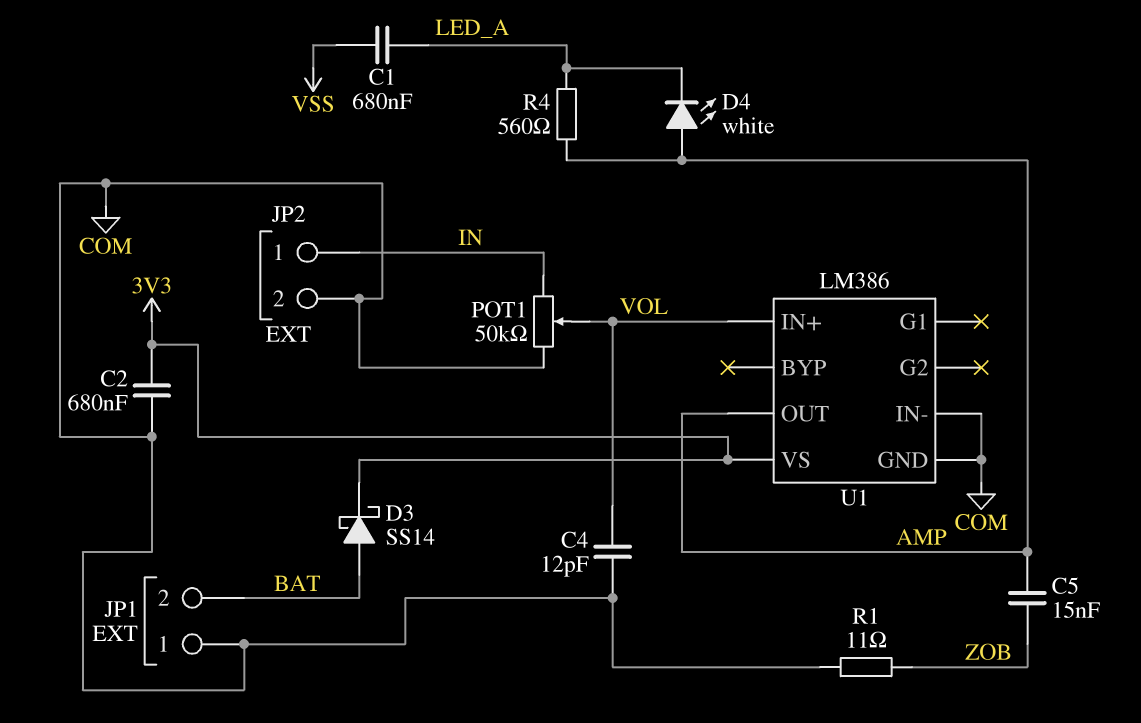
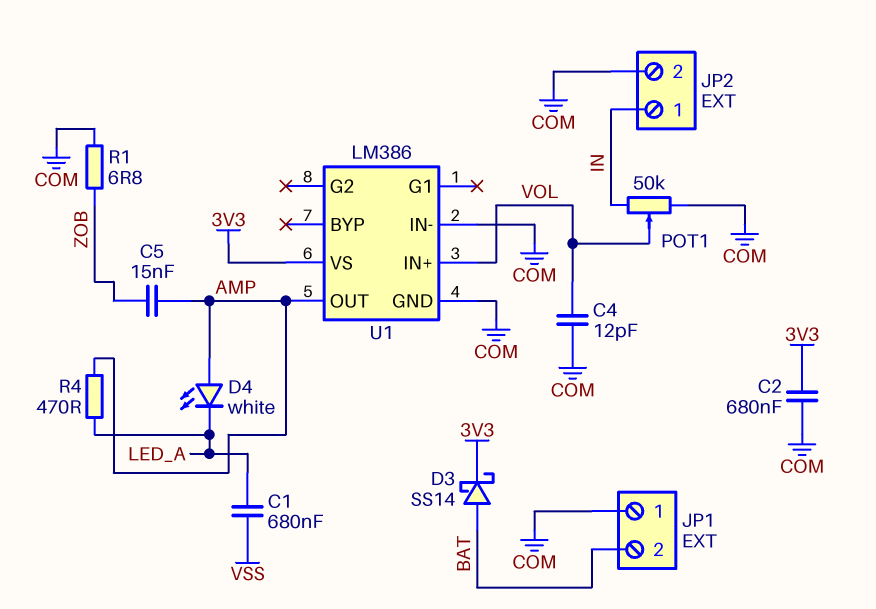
R1: 11 (COM, ZOB) -> 6.8 (COM, ZOB)
R4: 560 (AMP, LED_A) -> 470 (AMP, LED_A)

